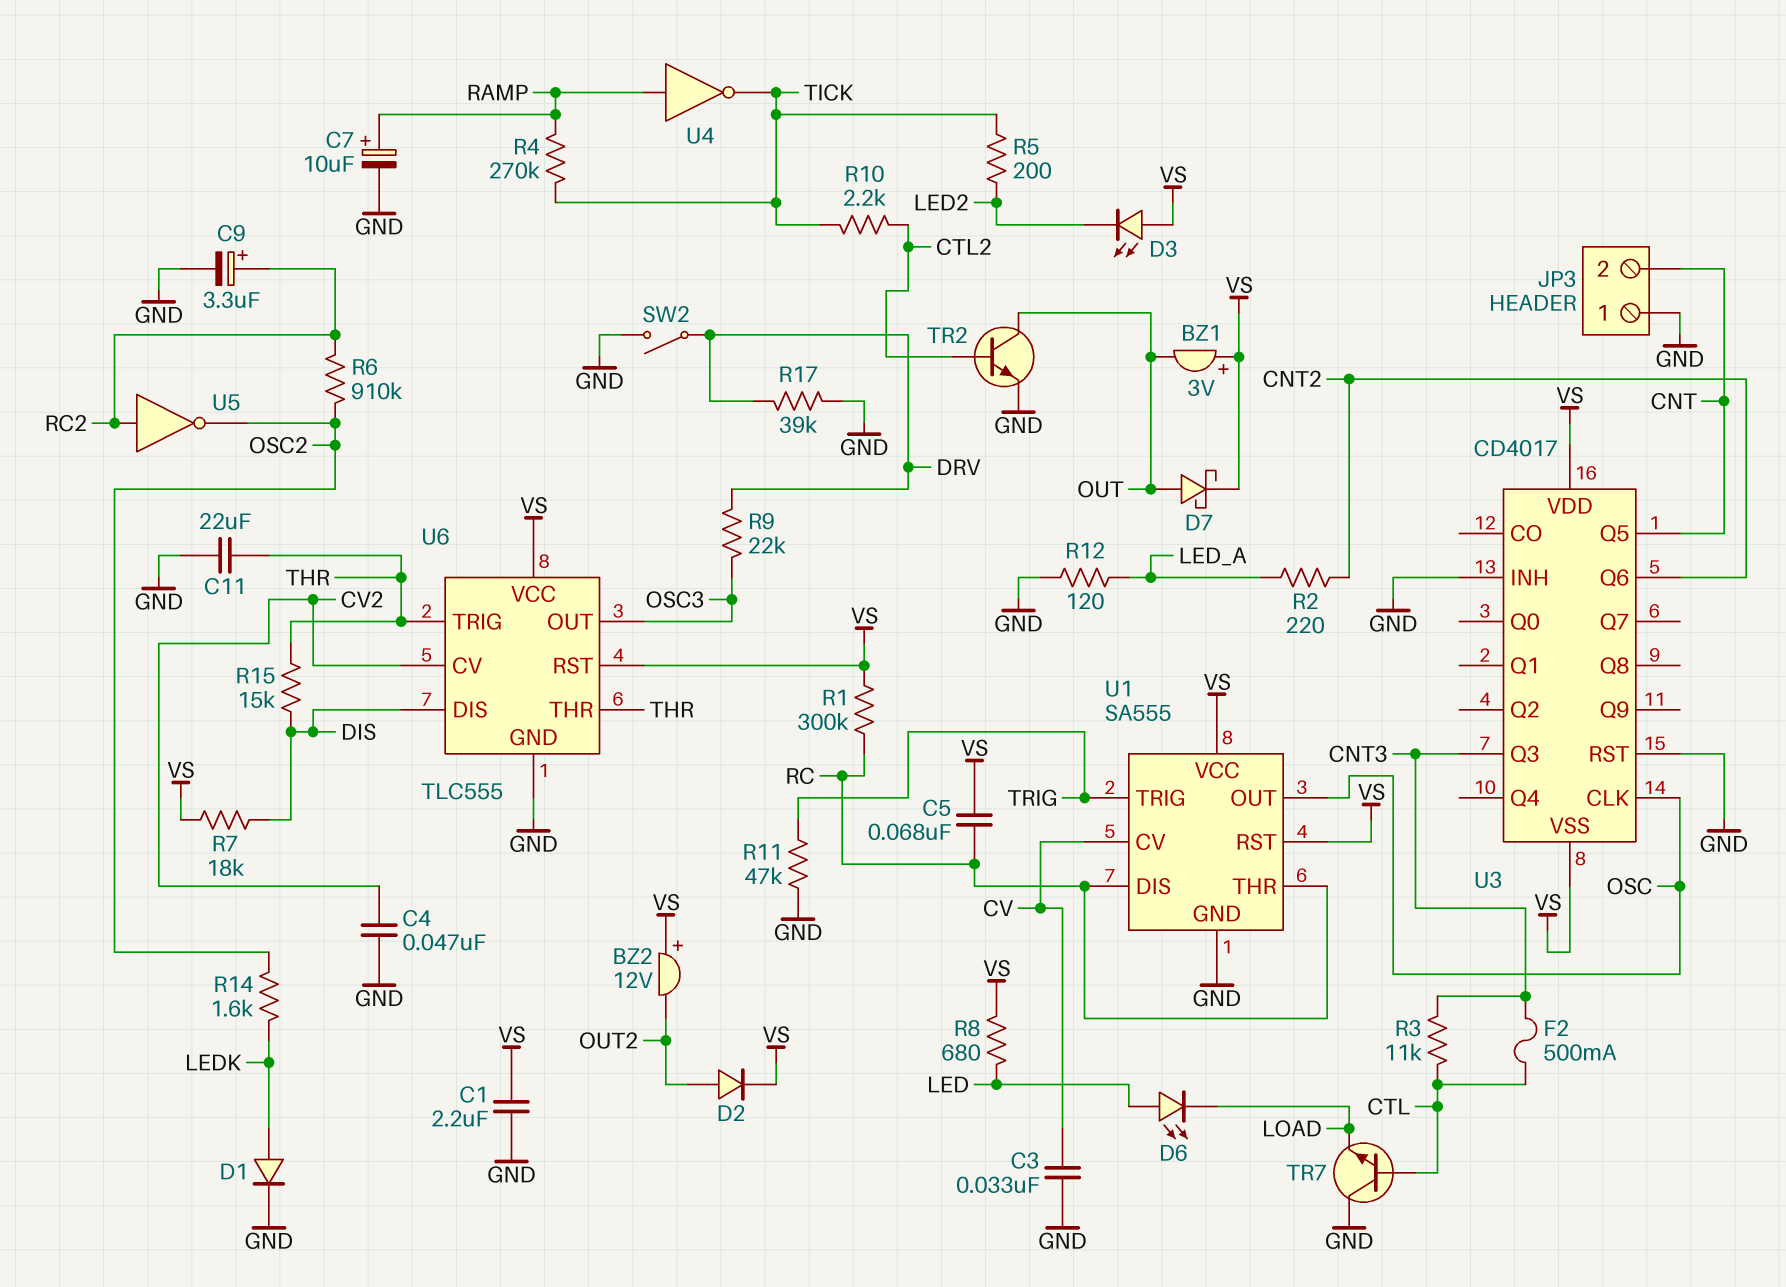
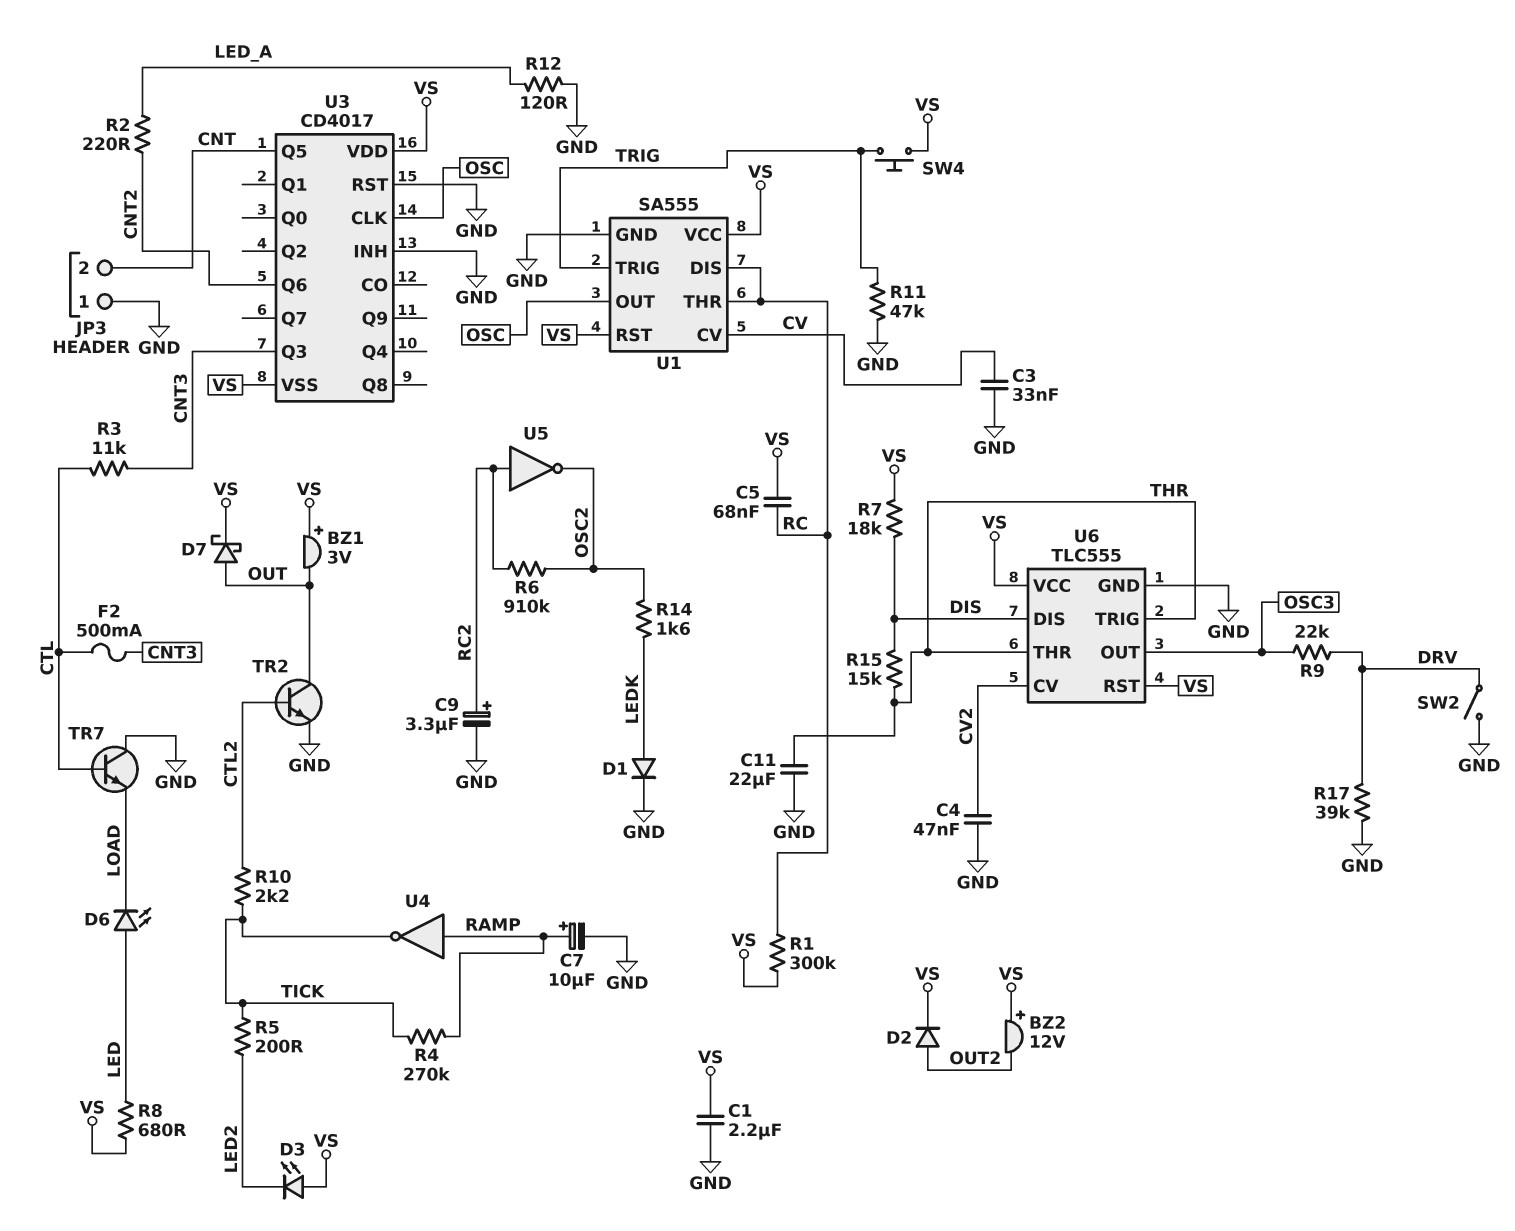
SW4: none -> button (TRIG, VS)

